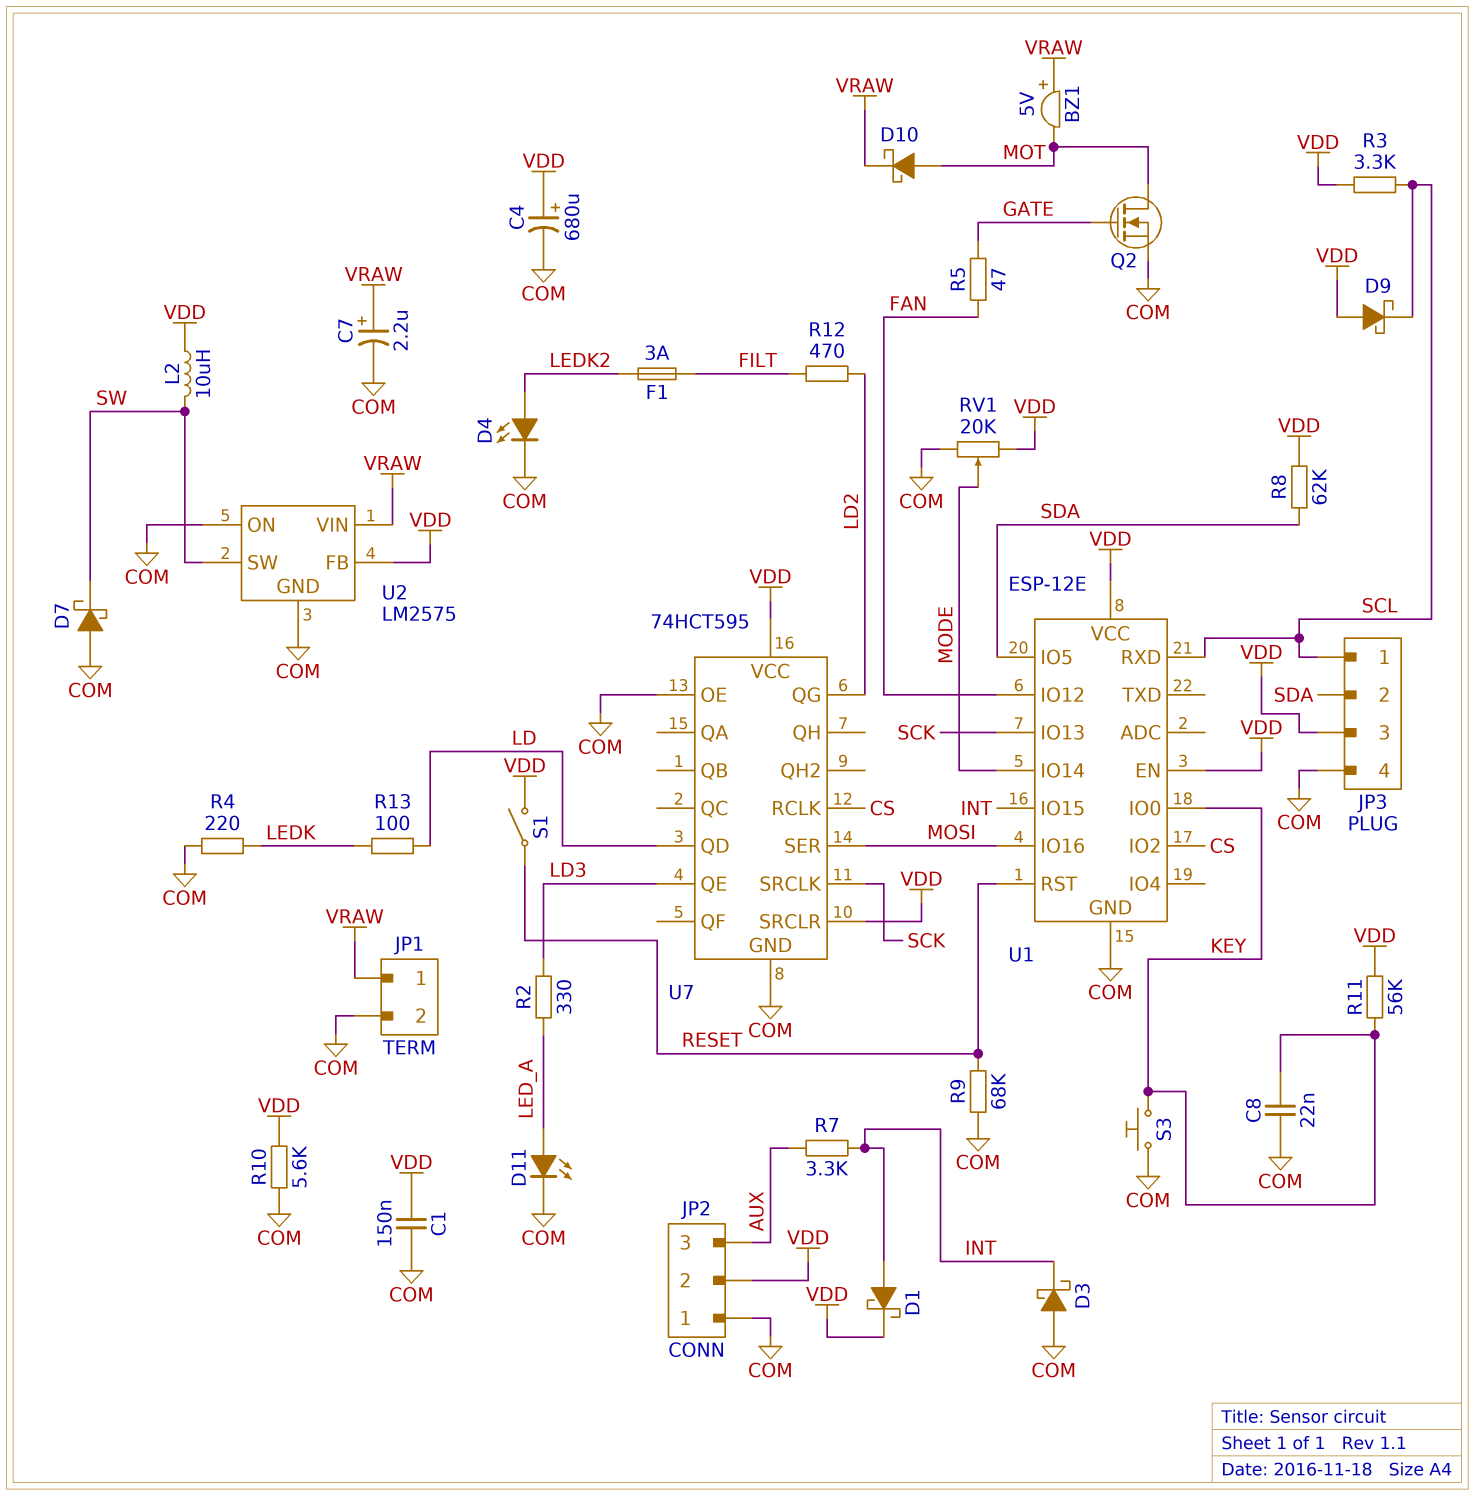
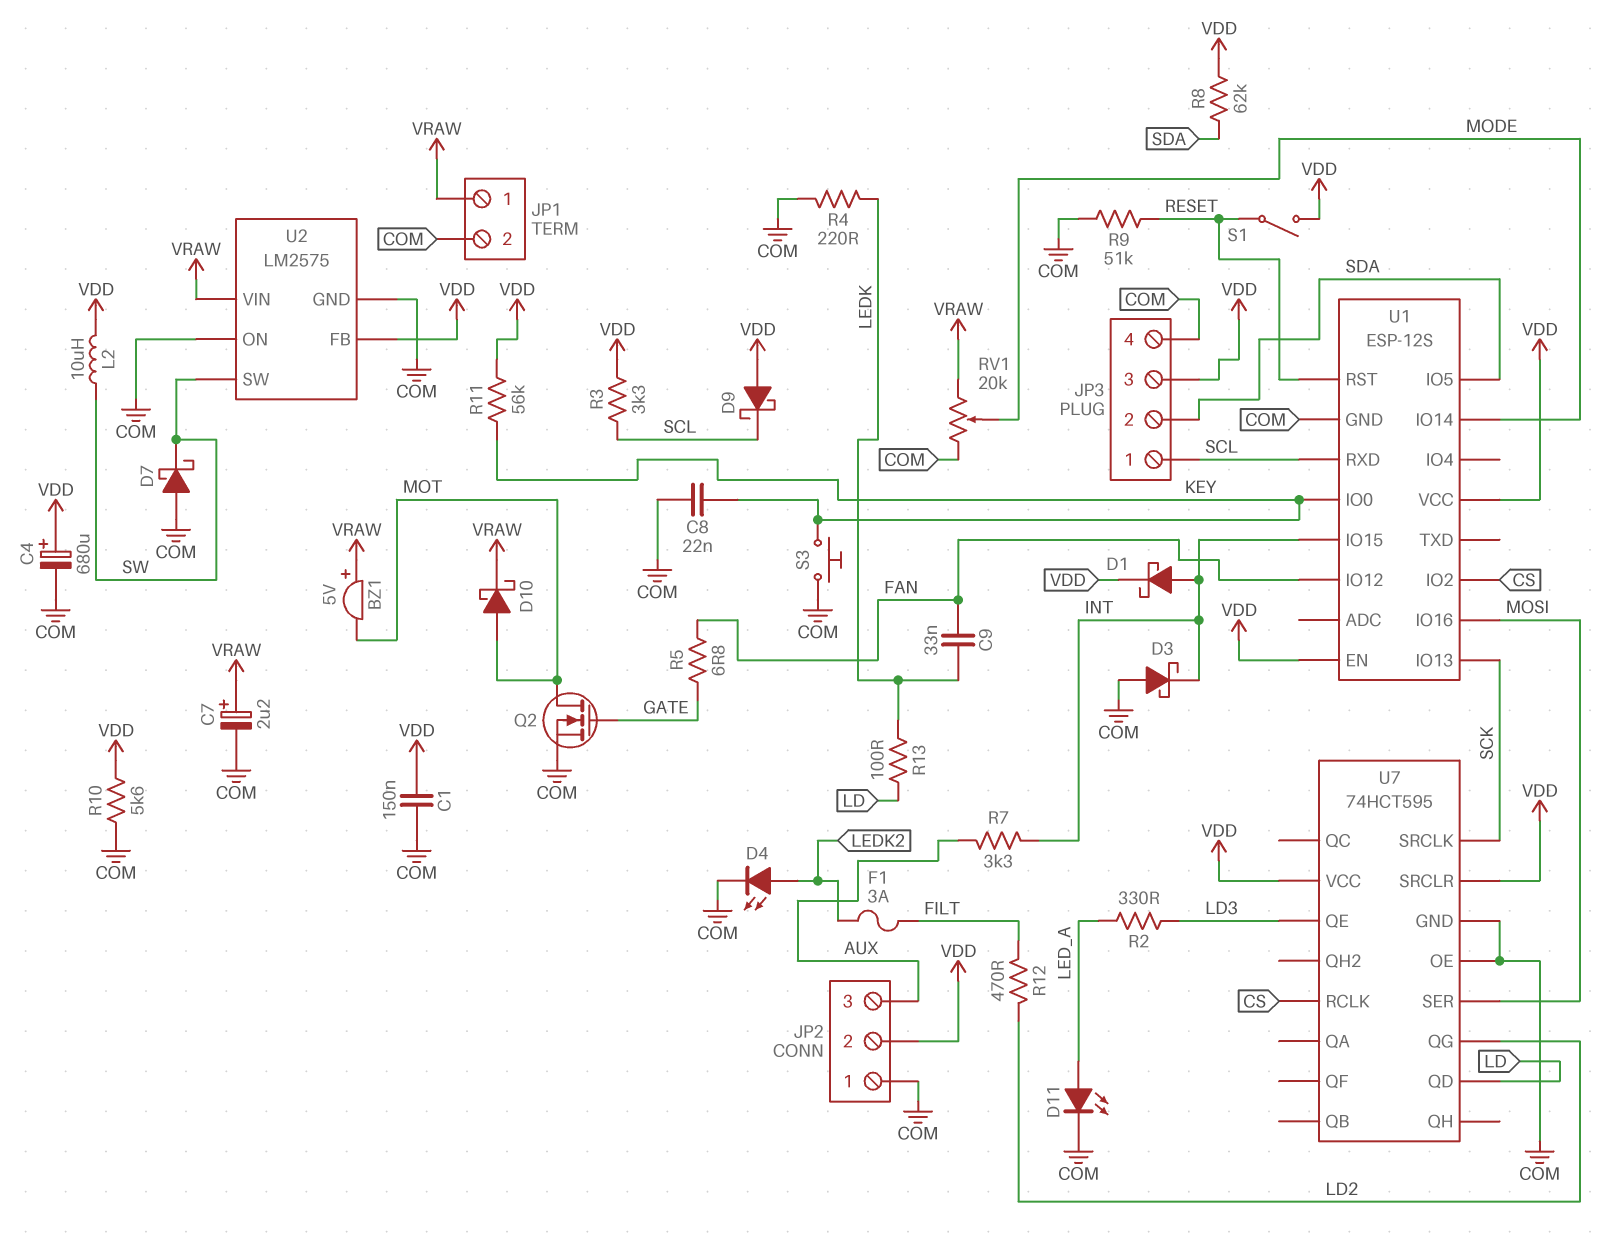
C9: none -> 33nF (FAN, LEDK)
R5: 47 (FAN, GATE) -> 6.8 (FAN, GATE)
R9: 68k (COM, RESET) -> 51k (COM, RESET)
RV1: 20k (COM, VDD, wiper MODE) -> 20k (COM, VRAW, wiper MODE)
U1: ESP-12E -> ESP-12S

